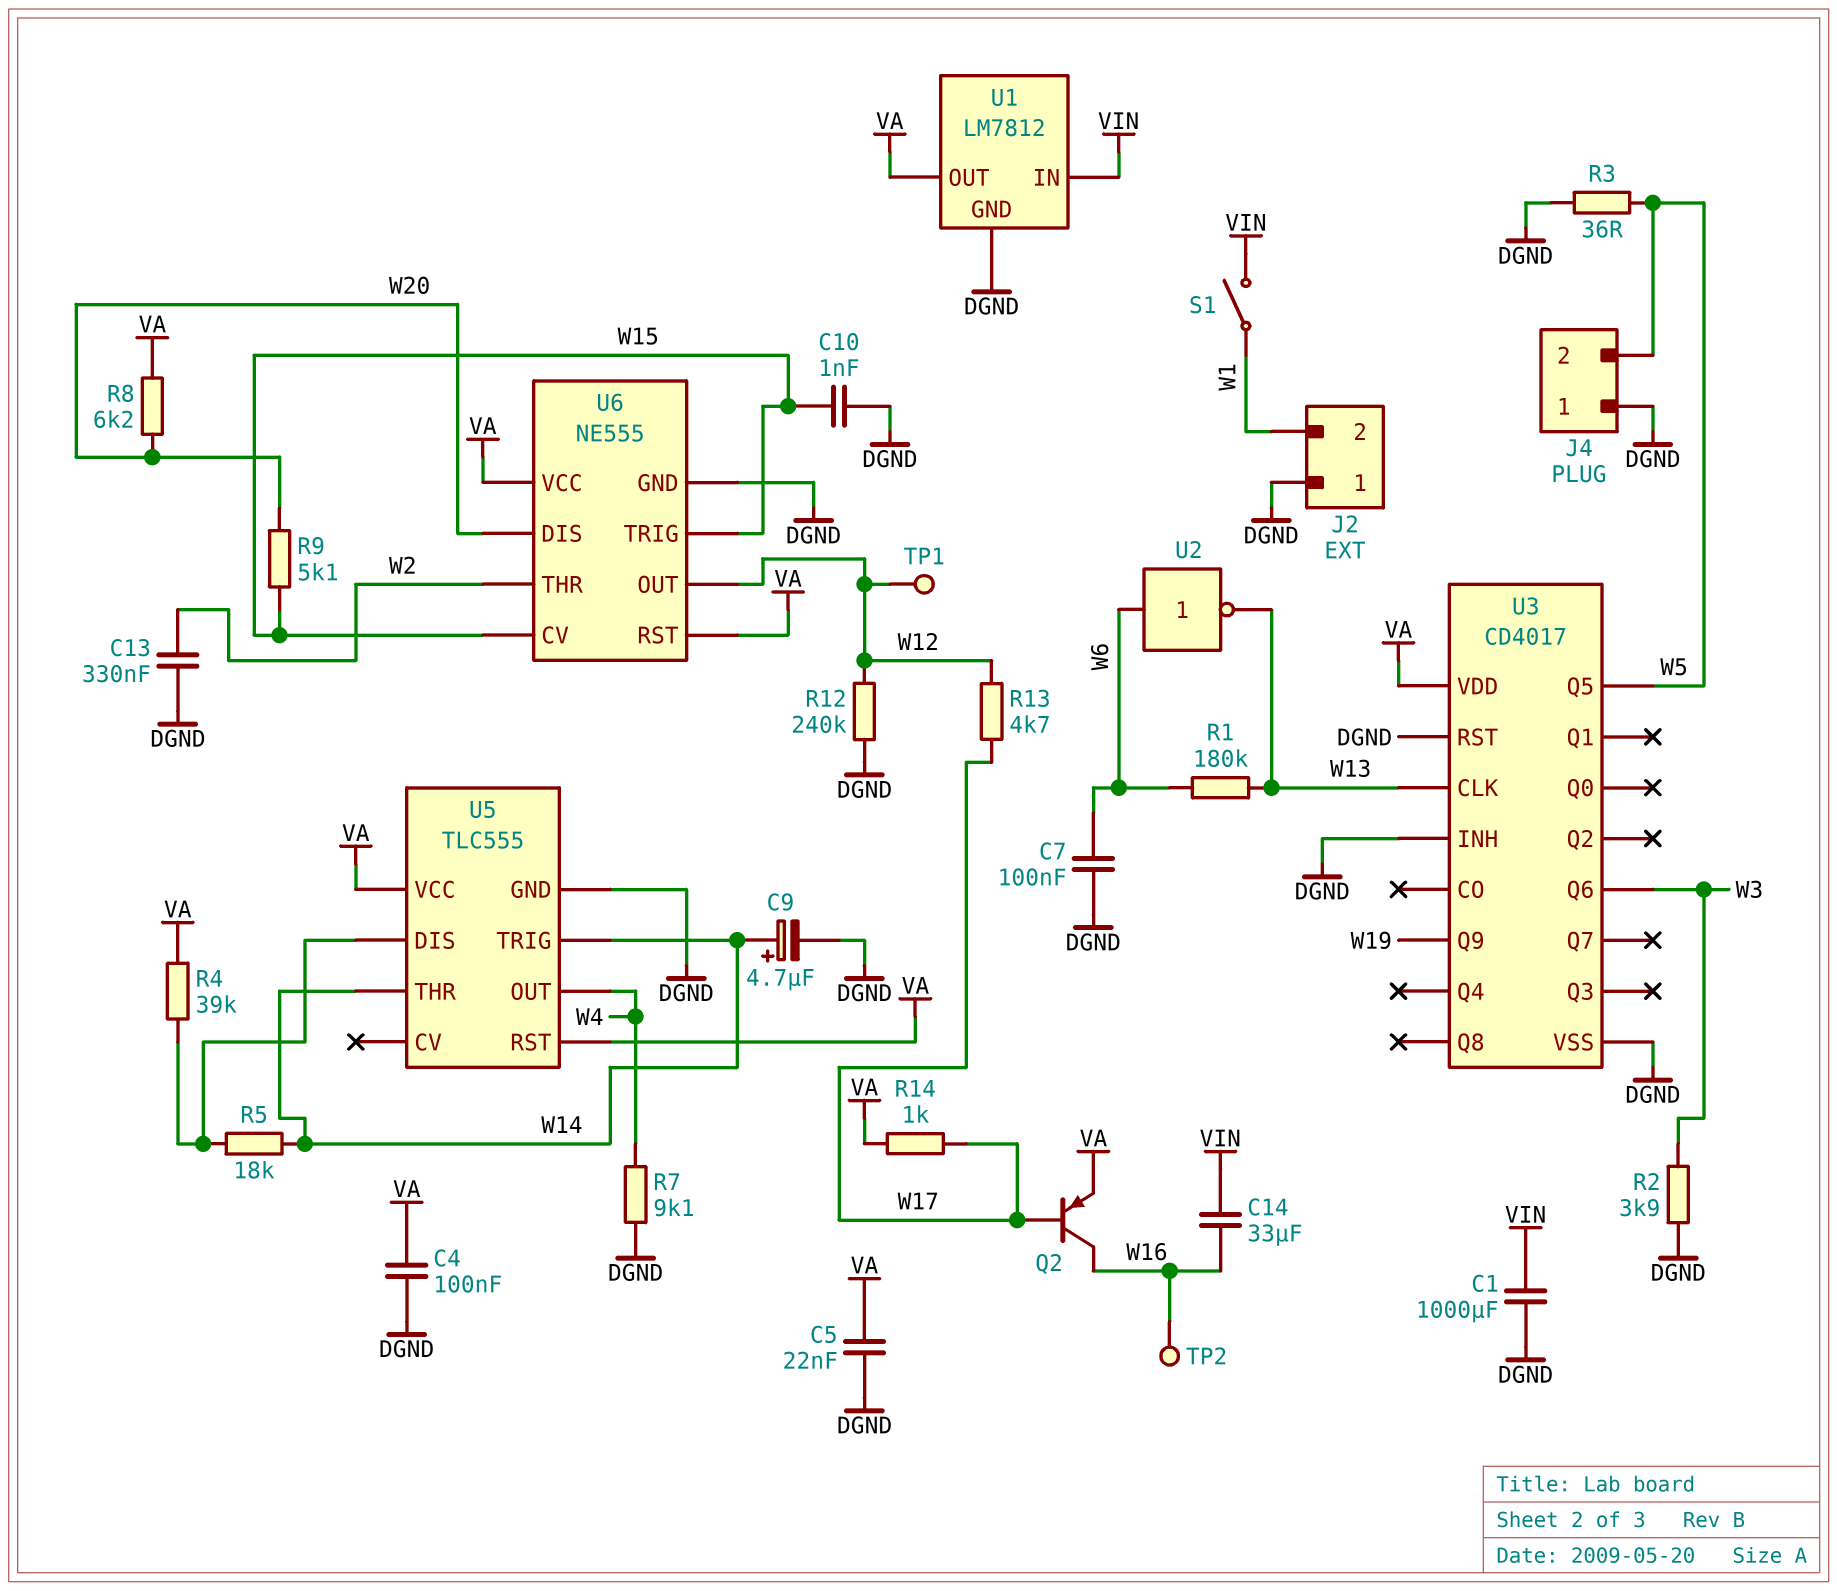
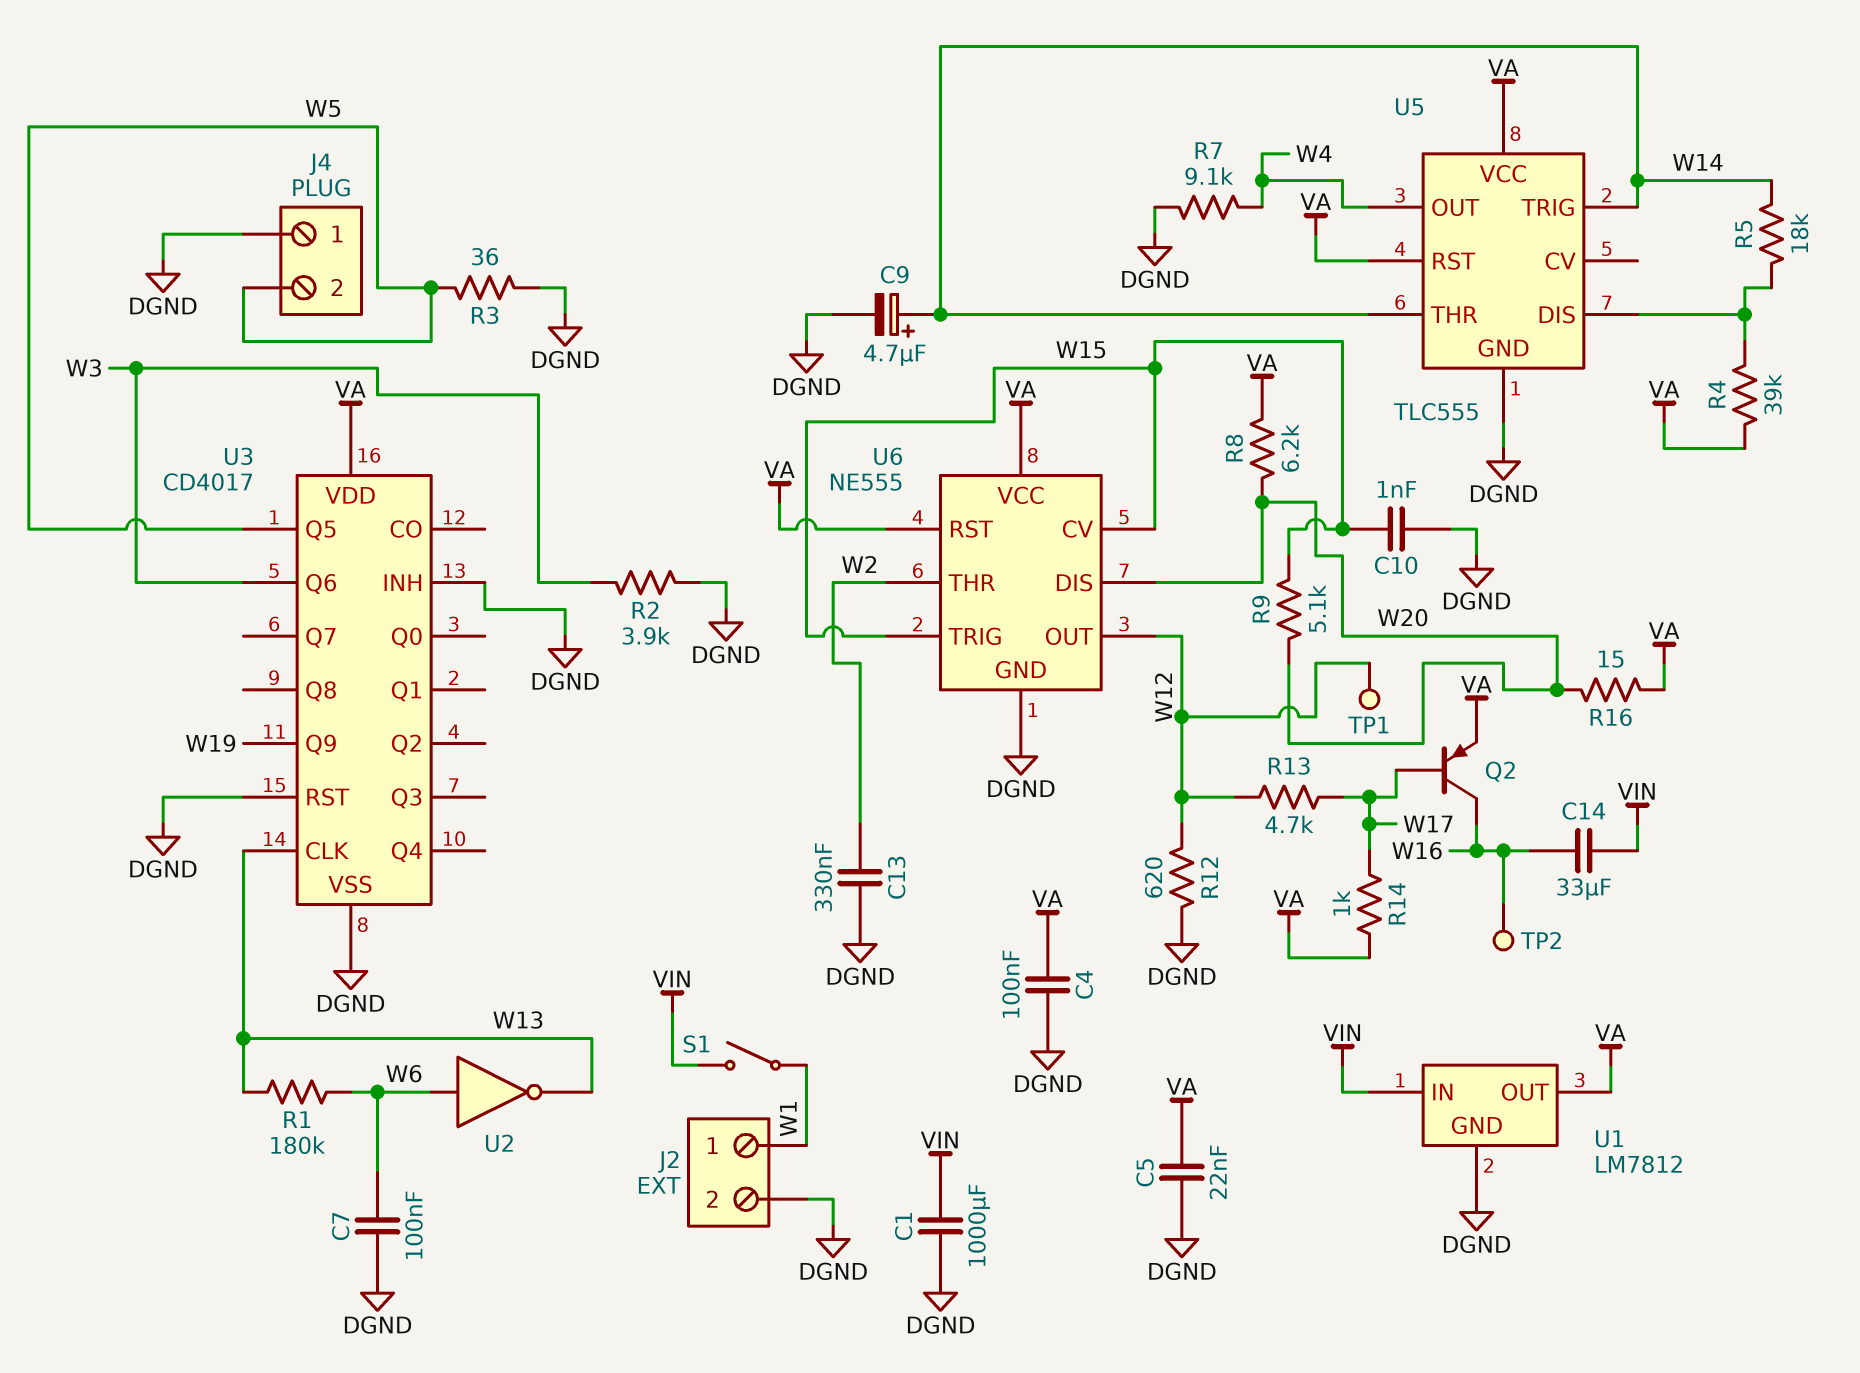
J2 pin 1: DGND -> W1
J2 pin 2: W1 -> DGND
R12: 240k (DGND, W12) -> 620 (DGND, W12)
R16: none -> 15 (VA, W20)

